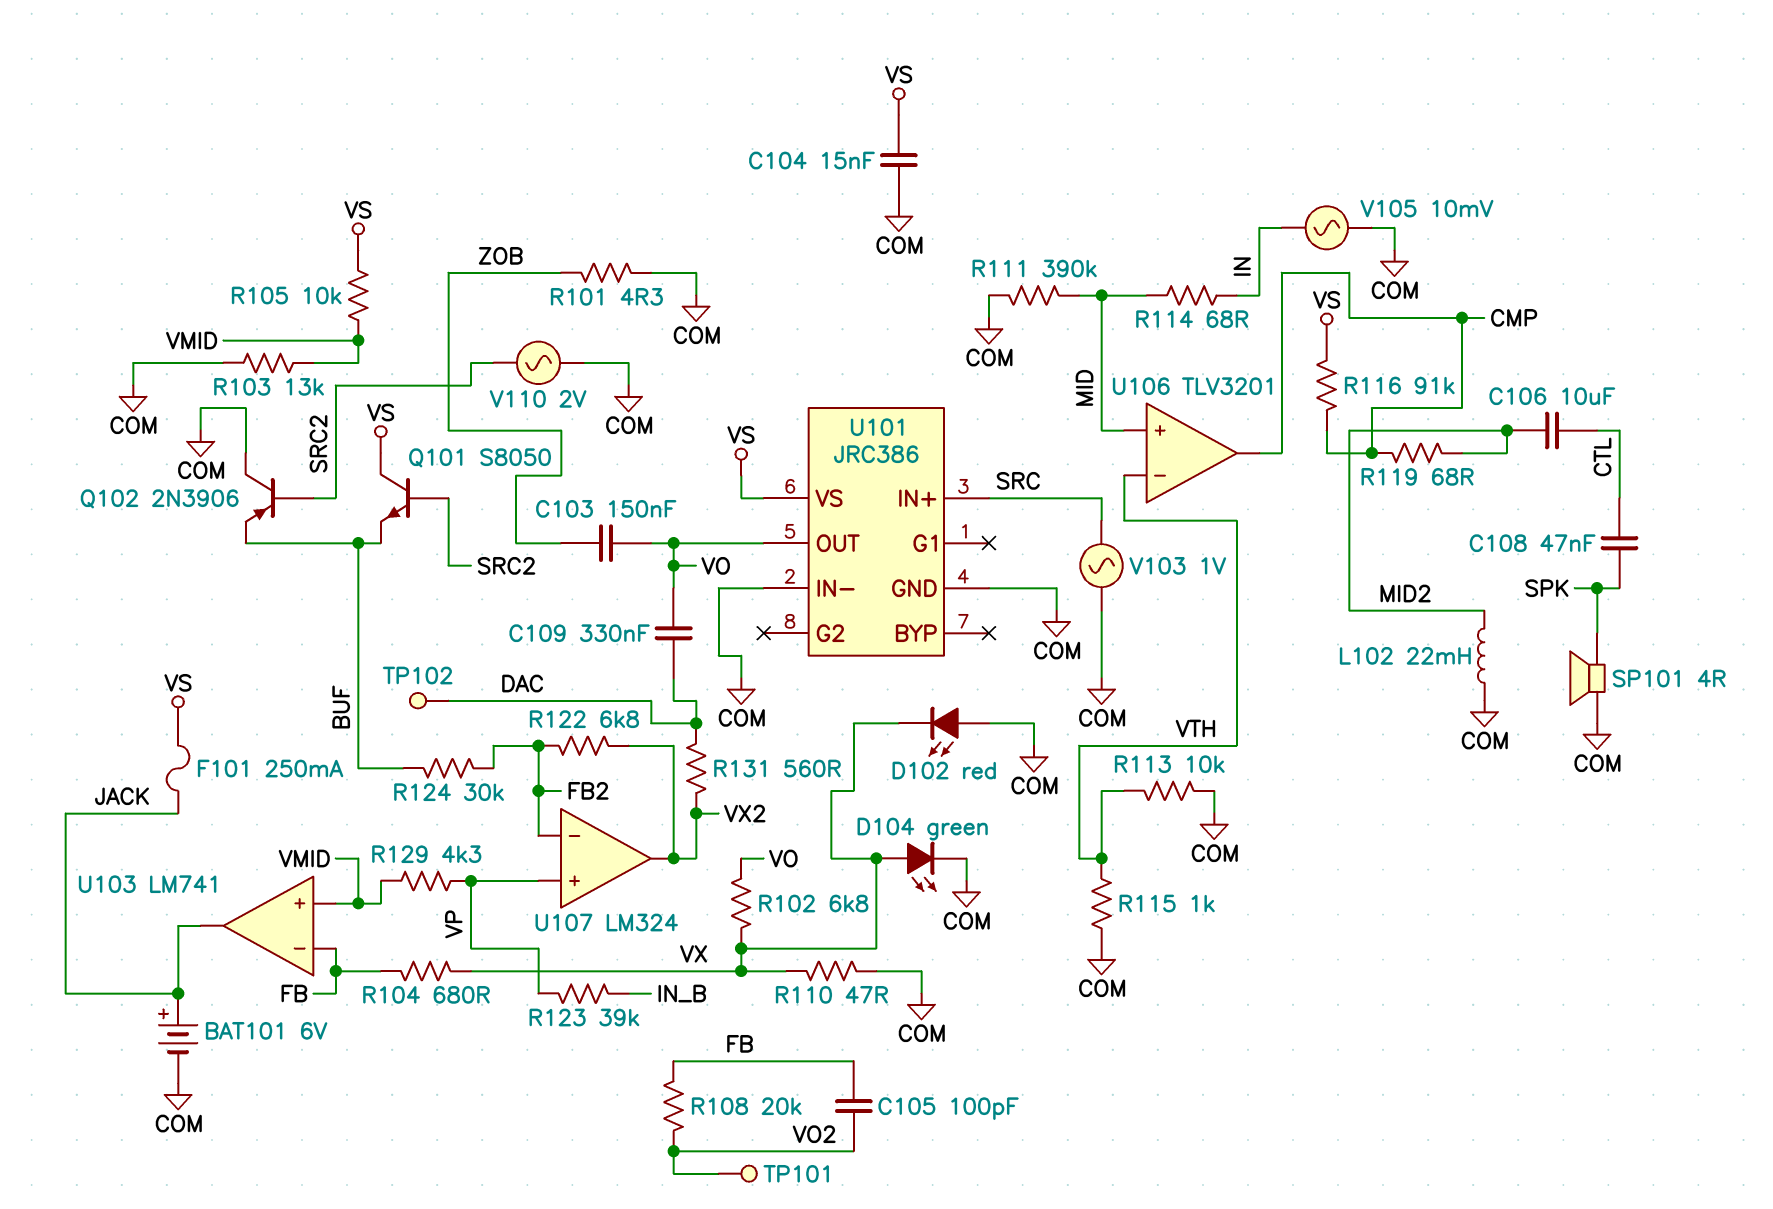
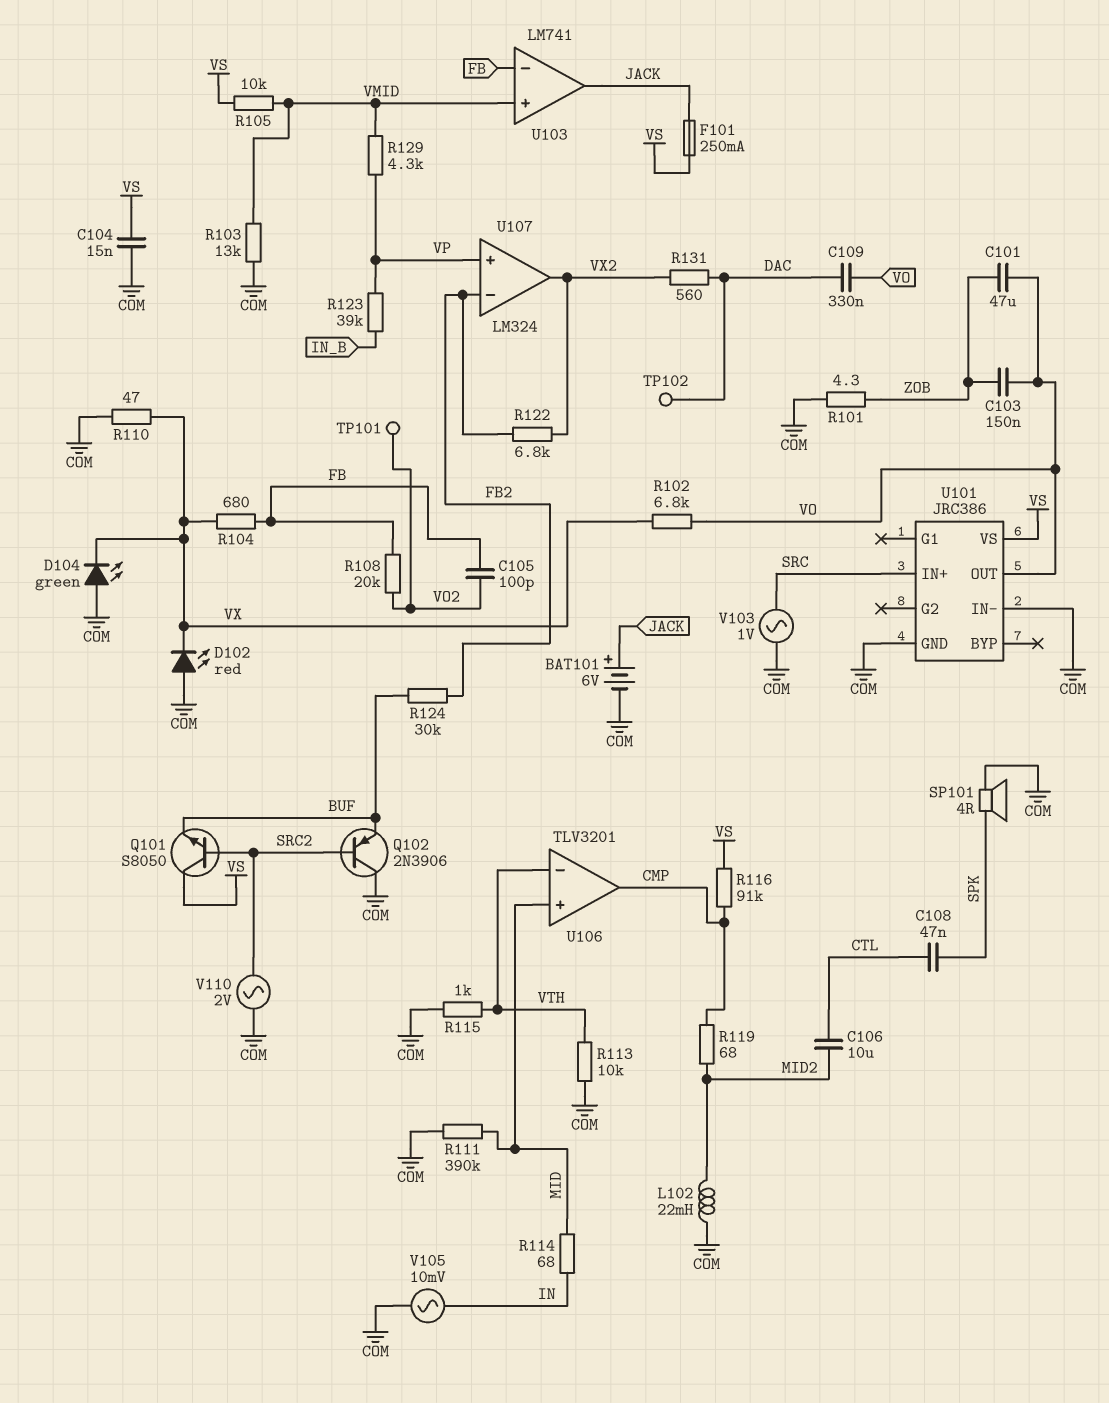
C101: none -> 47uF (VO, ZOB)
D104: LED green (A VX, K COM) -> LED green (A COM, K VX)

